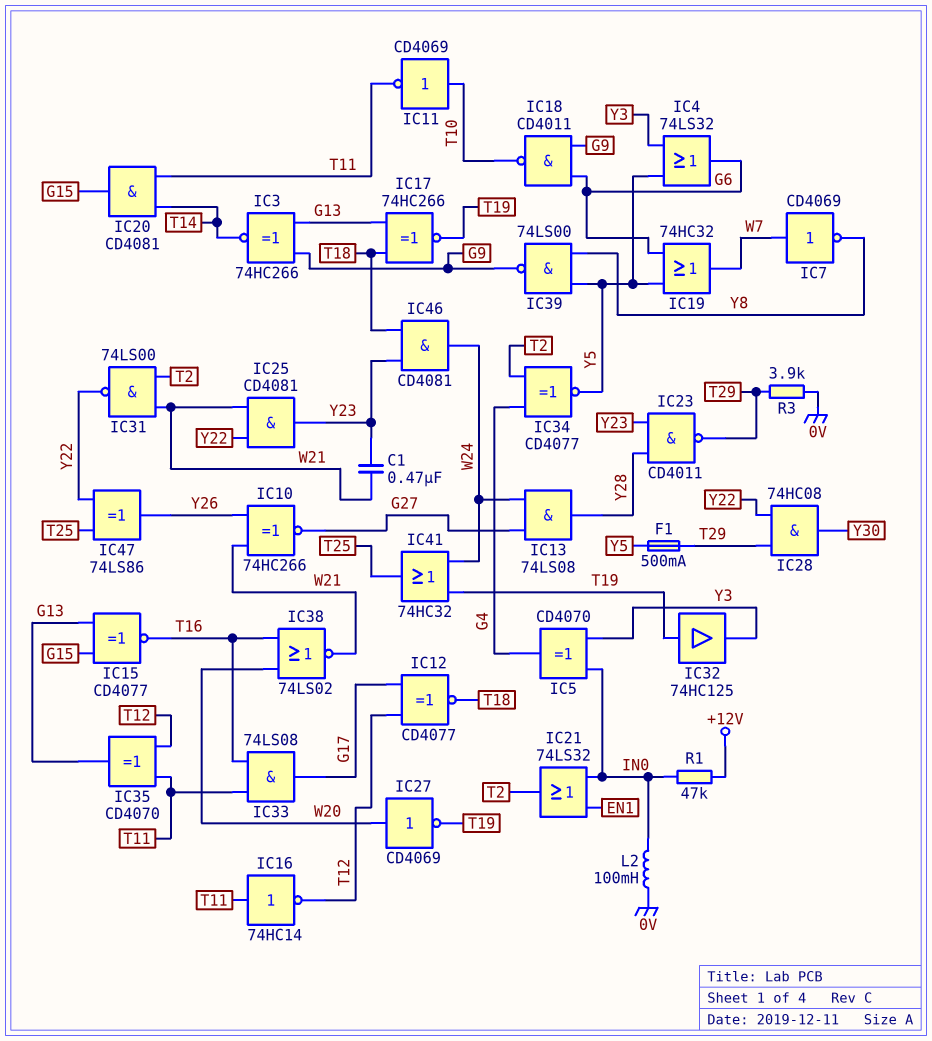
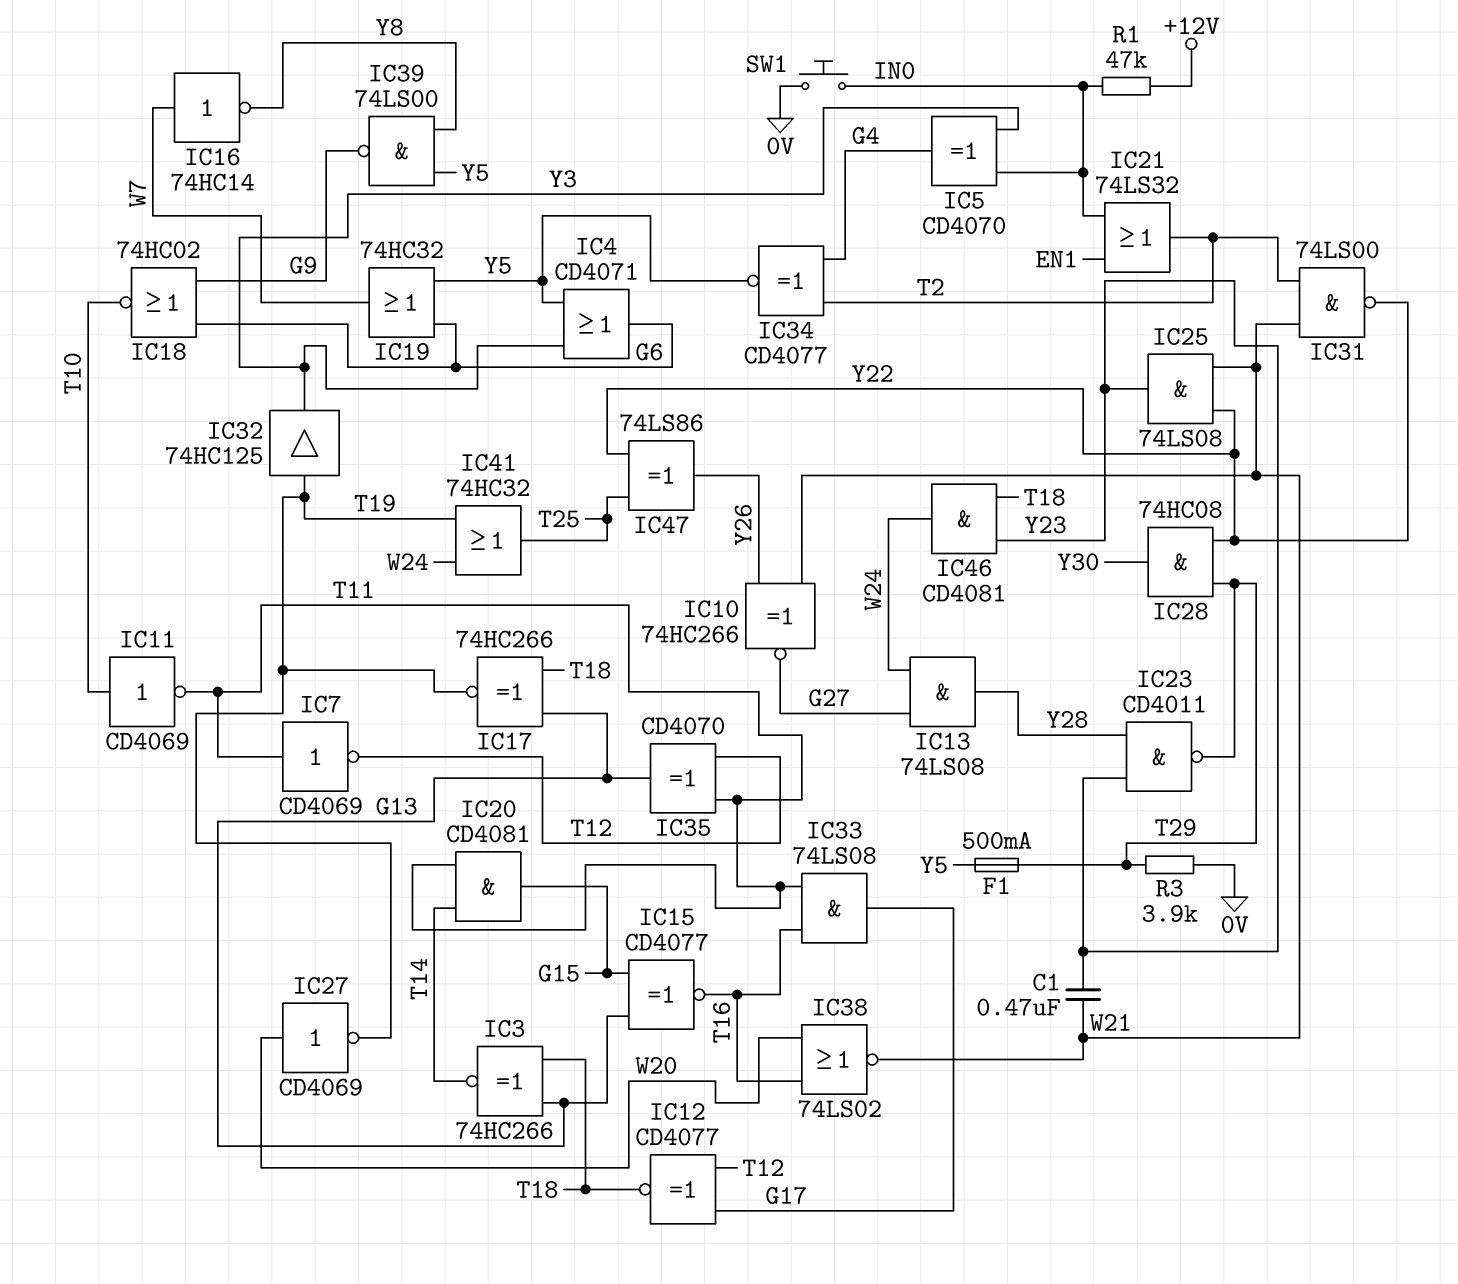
IC3: XNOR 74HC266 (in G9, in G13, out T14) -> XNOR 74HC266 (in G13, in T18, out T14)
IC4: OR 74LS32 (in Y3, in Y5, out G6) -> OR CD4071 (in Y3, in Y5, out G6)
IC7: NOT CD4069 (in W7, out Y8) -> NOT CD4069 (in T11, out T12)
IC16: NOT 74HC14 (in T11, out T12) -> NOT 74HC14 (in W7, out Y8)
IC18: NAND CD4011 (in G6, in G9, out T10) -> NOR 74HC02 (in G6, in G9, out T10)
IC25: AND CD4081 (in W21, in Y22, out Y23) -> AND 74LS08 (in W21, in Y22, out Y23)
L2: 100mH (0V, IN0) -> none
SW1: none -> button (0V, IN0)

